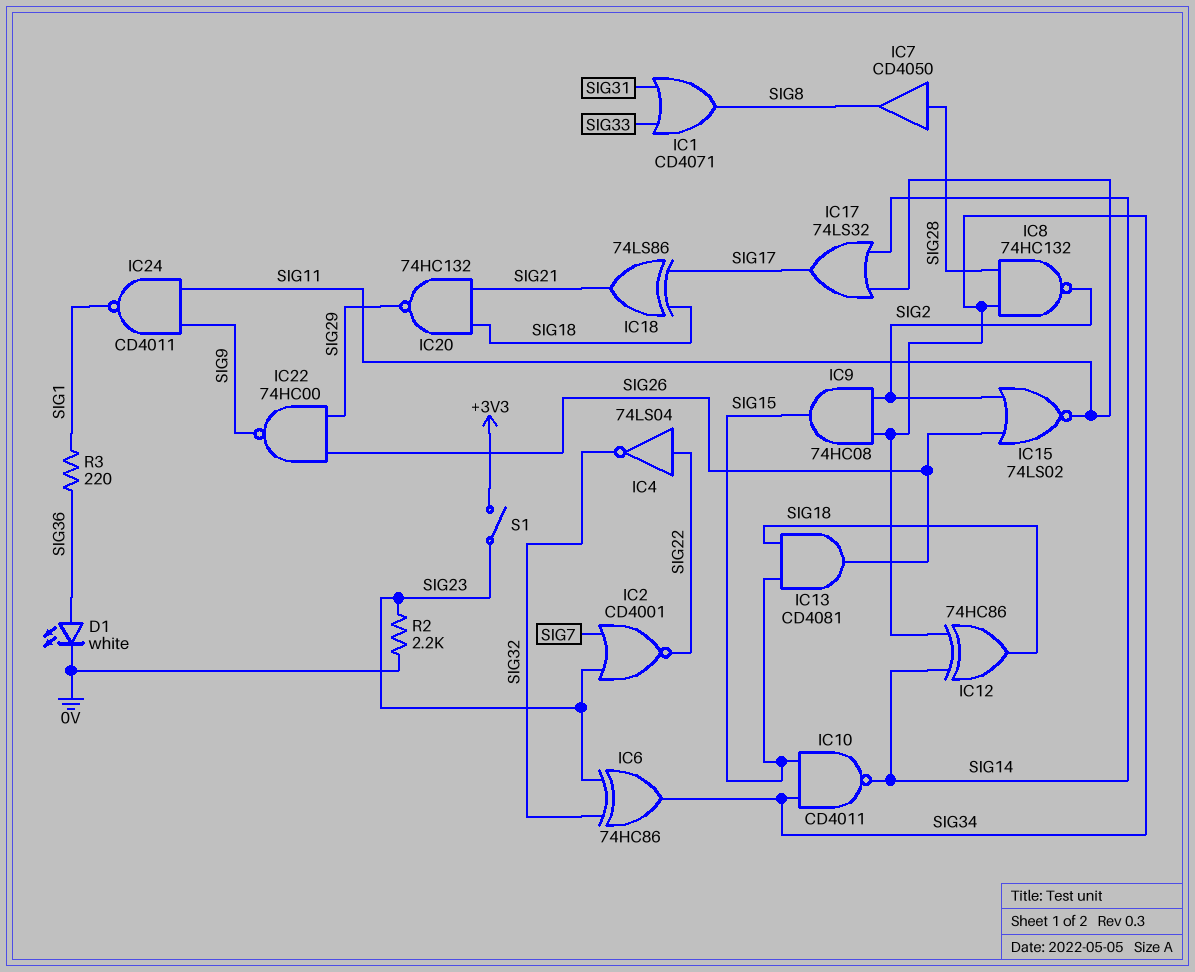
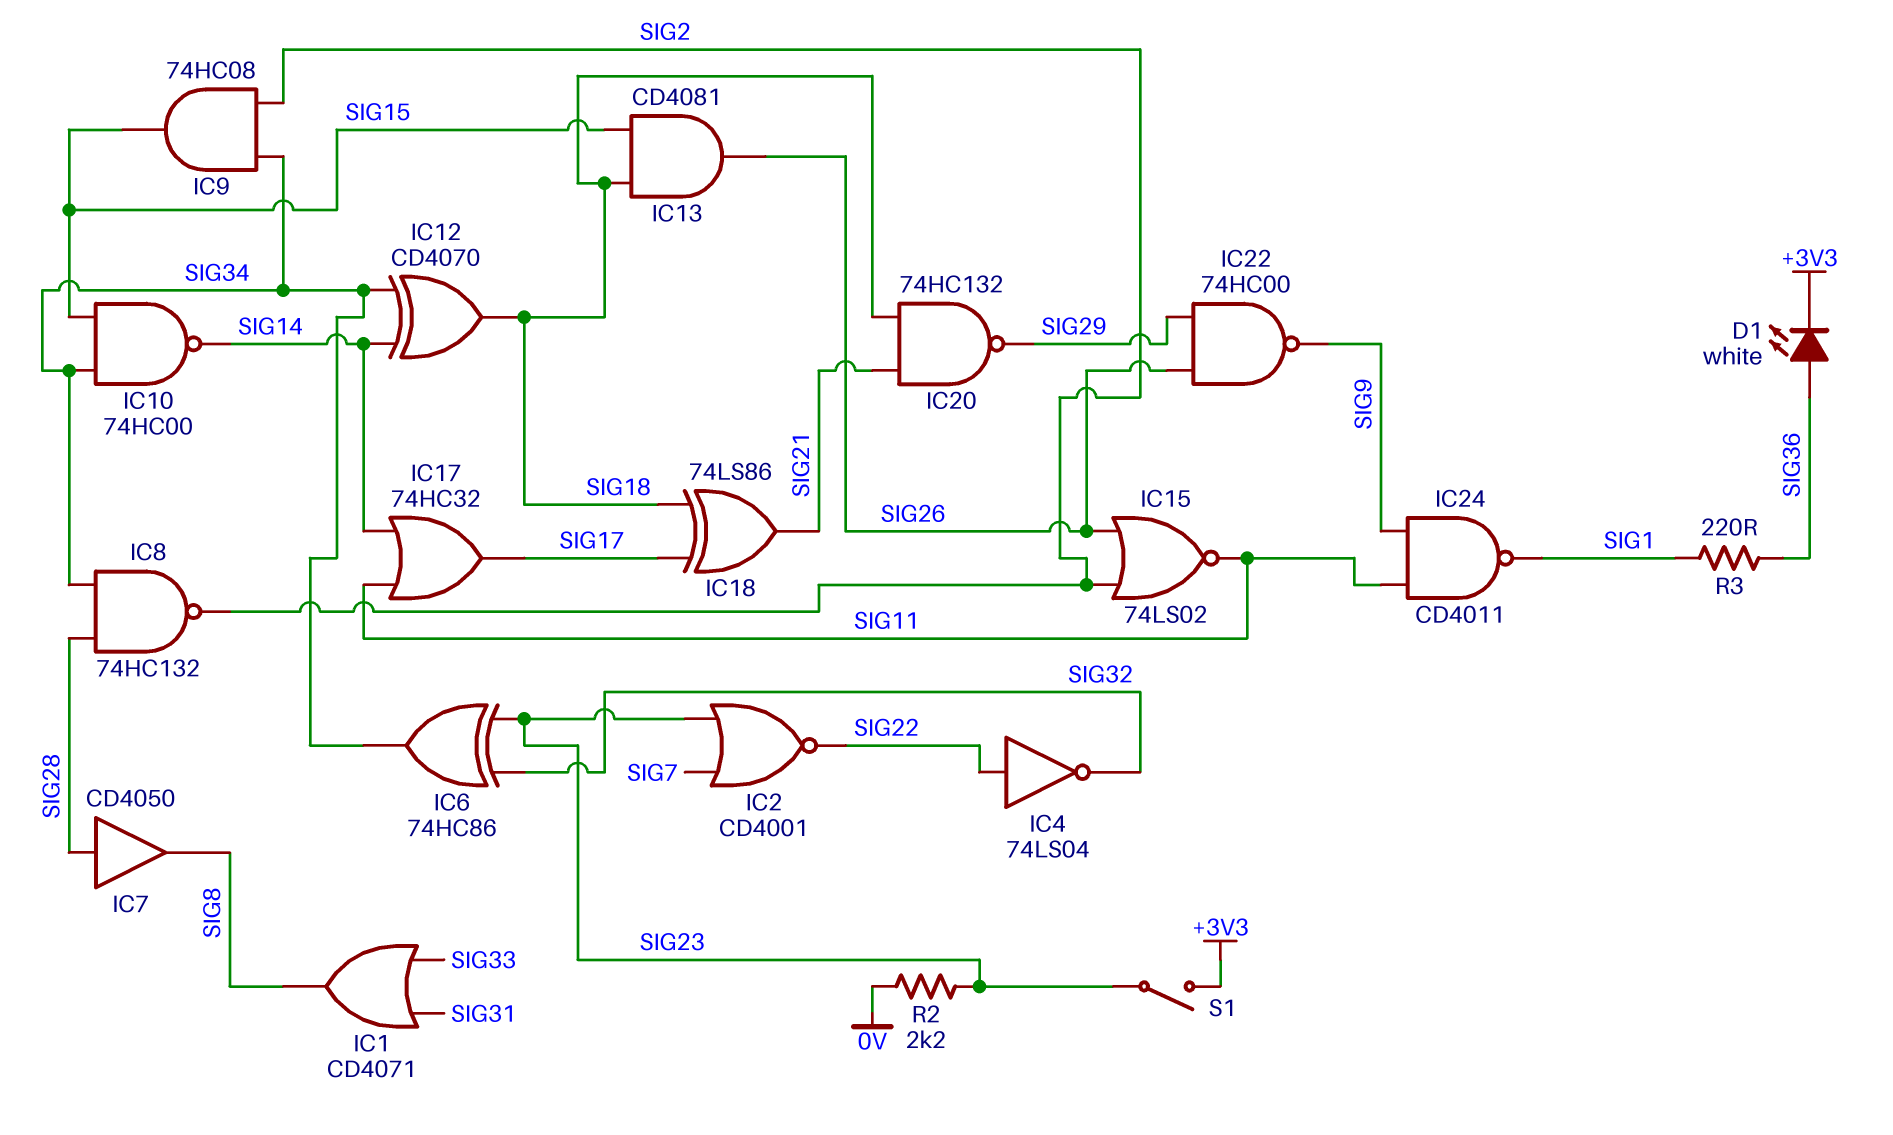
D1: LED white (A SIG36, K 0V) -> LED white (A SIG36, K +3V3)
IC10: NAND CD4011 (in SIG15, in SIG34, out SIG14) -> NAND 74HC00 (in SIG15, in SIG34, out SIG14)
IC12: XOR 74HC86 (in SIG14, in SIG34, out SIG18) -> XOR CD4070 (in SIG14, in SIG34, out SIG18)
IC17: OR 74LS32 (in SIG11, in SIG14, out SIG17) -> OR 74HC32 (in SIG11, in SIG14, out SIG17)

